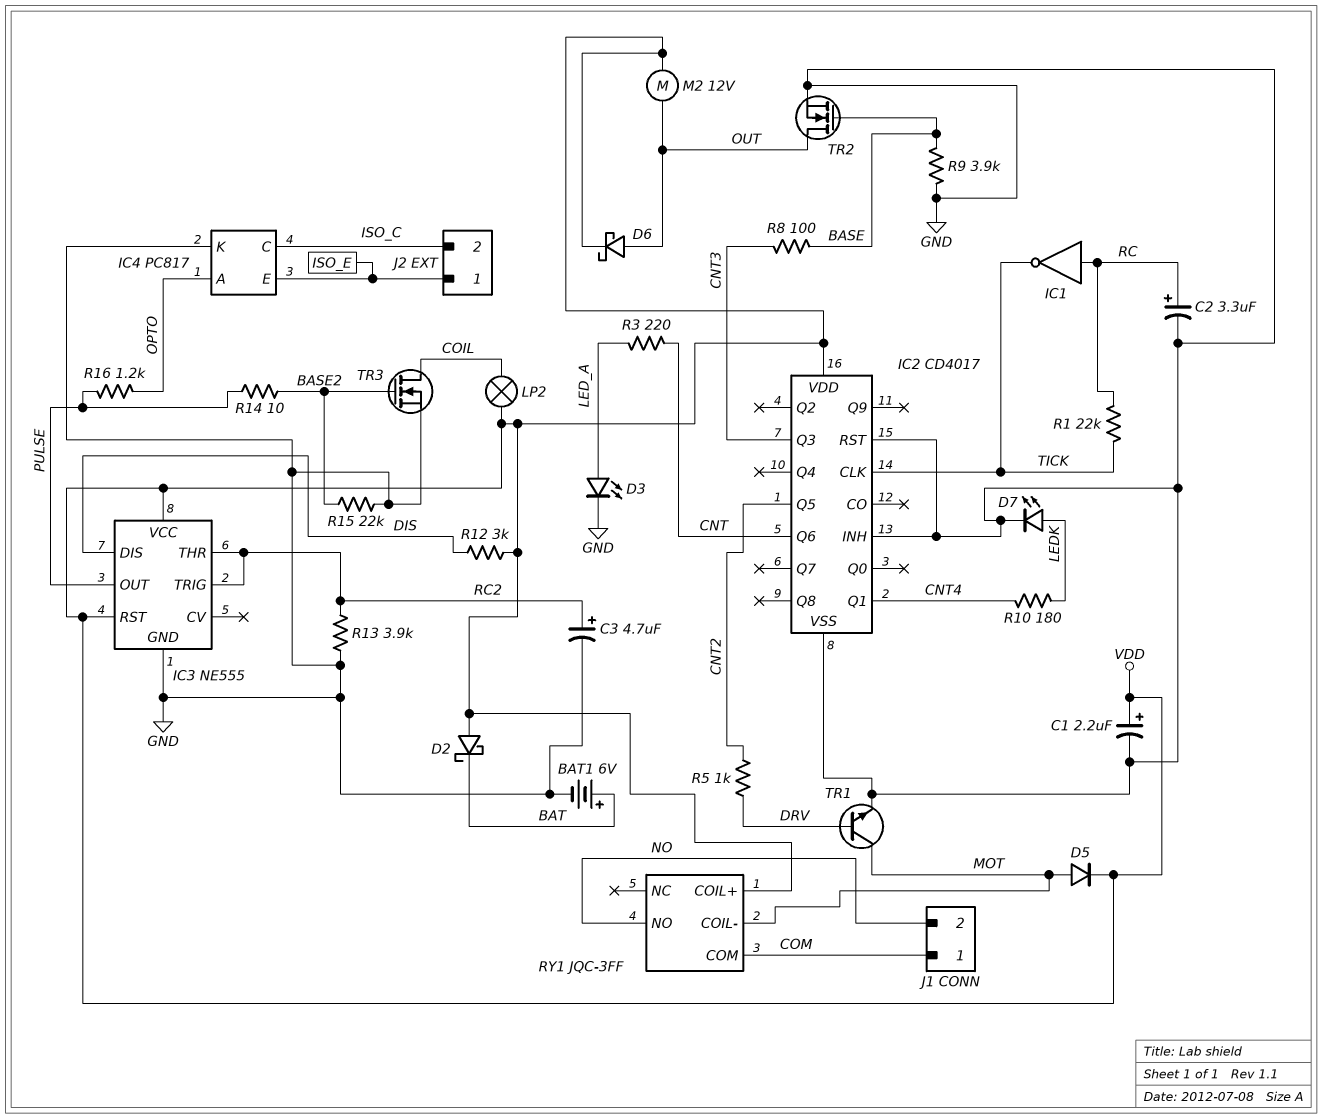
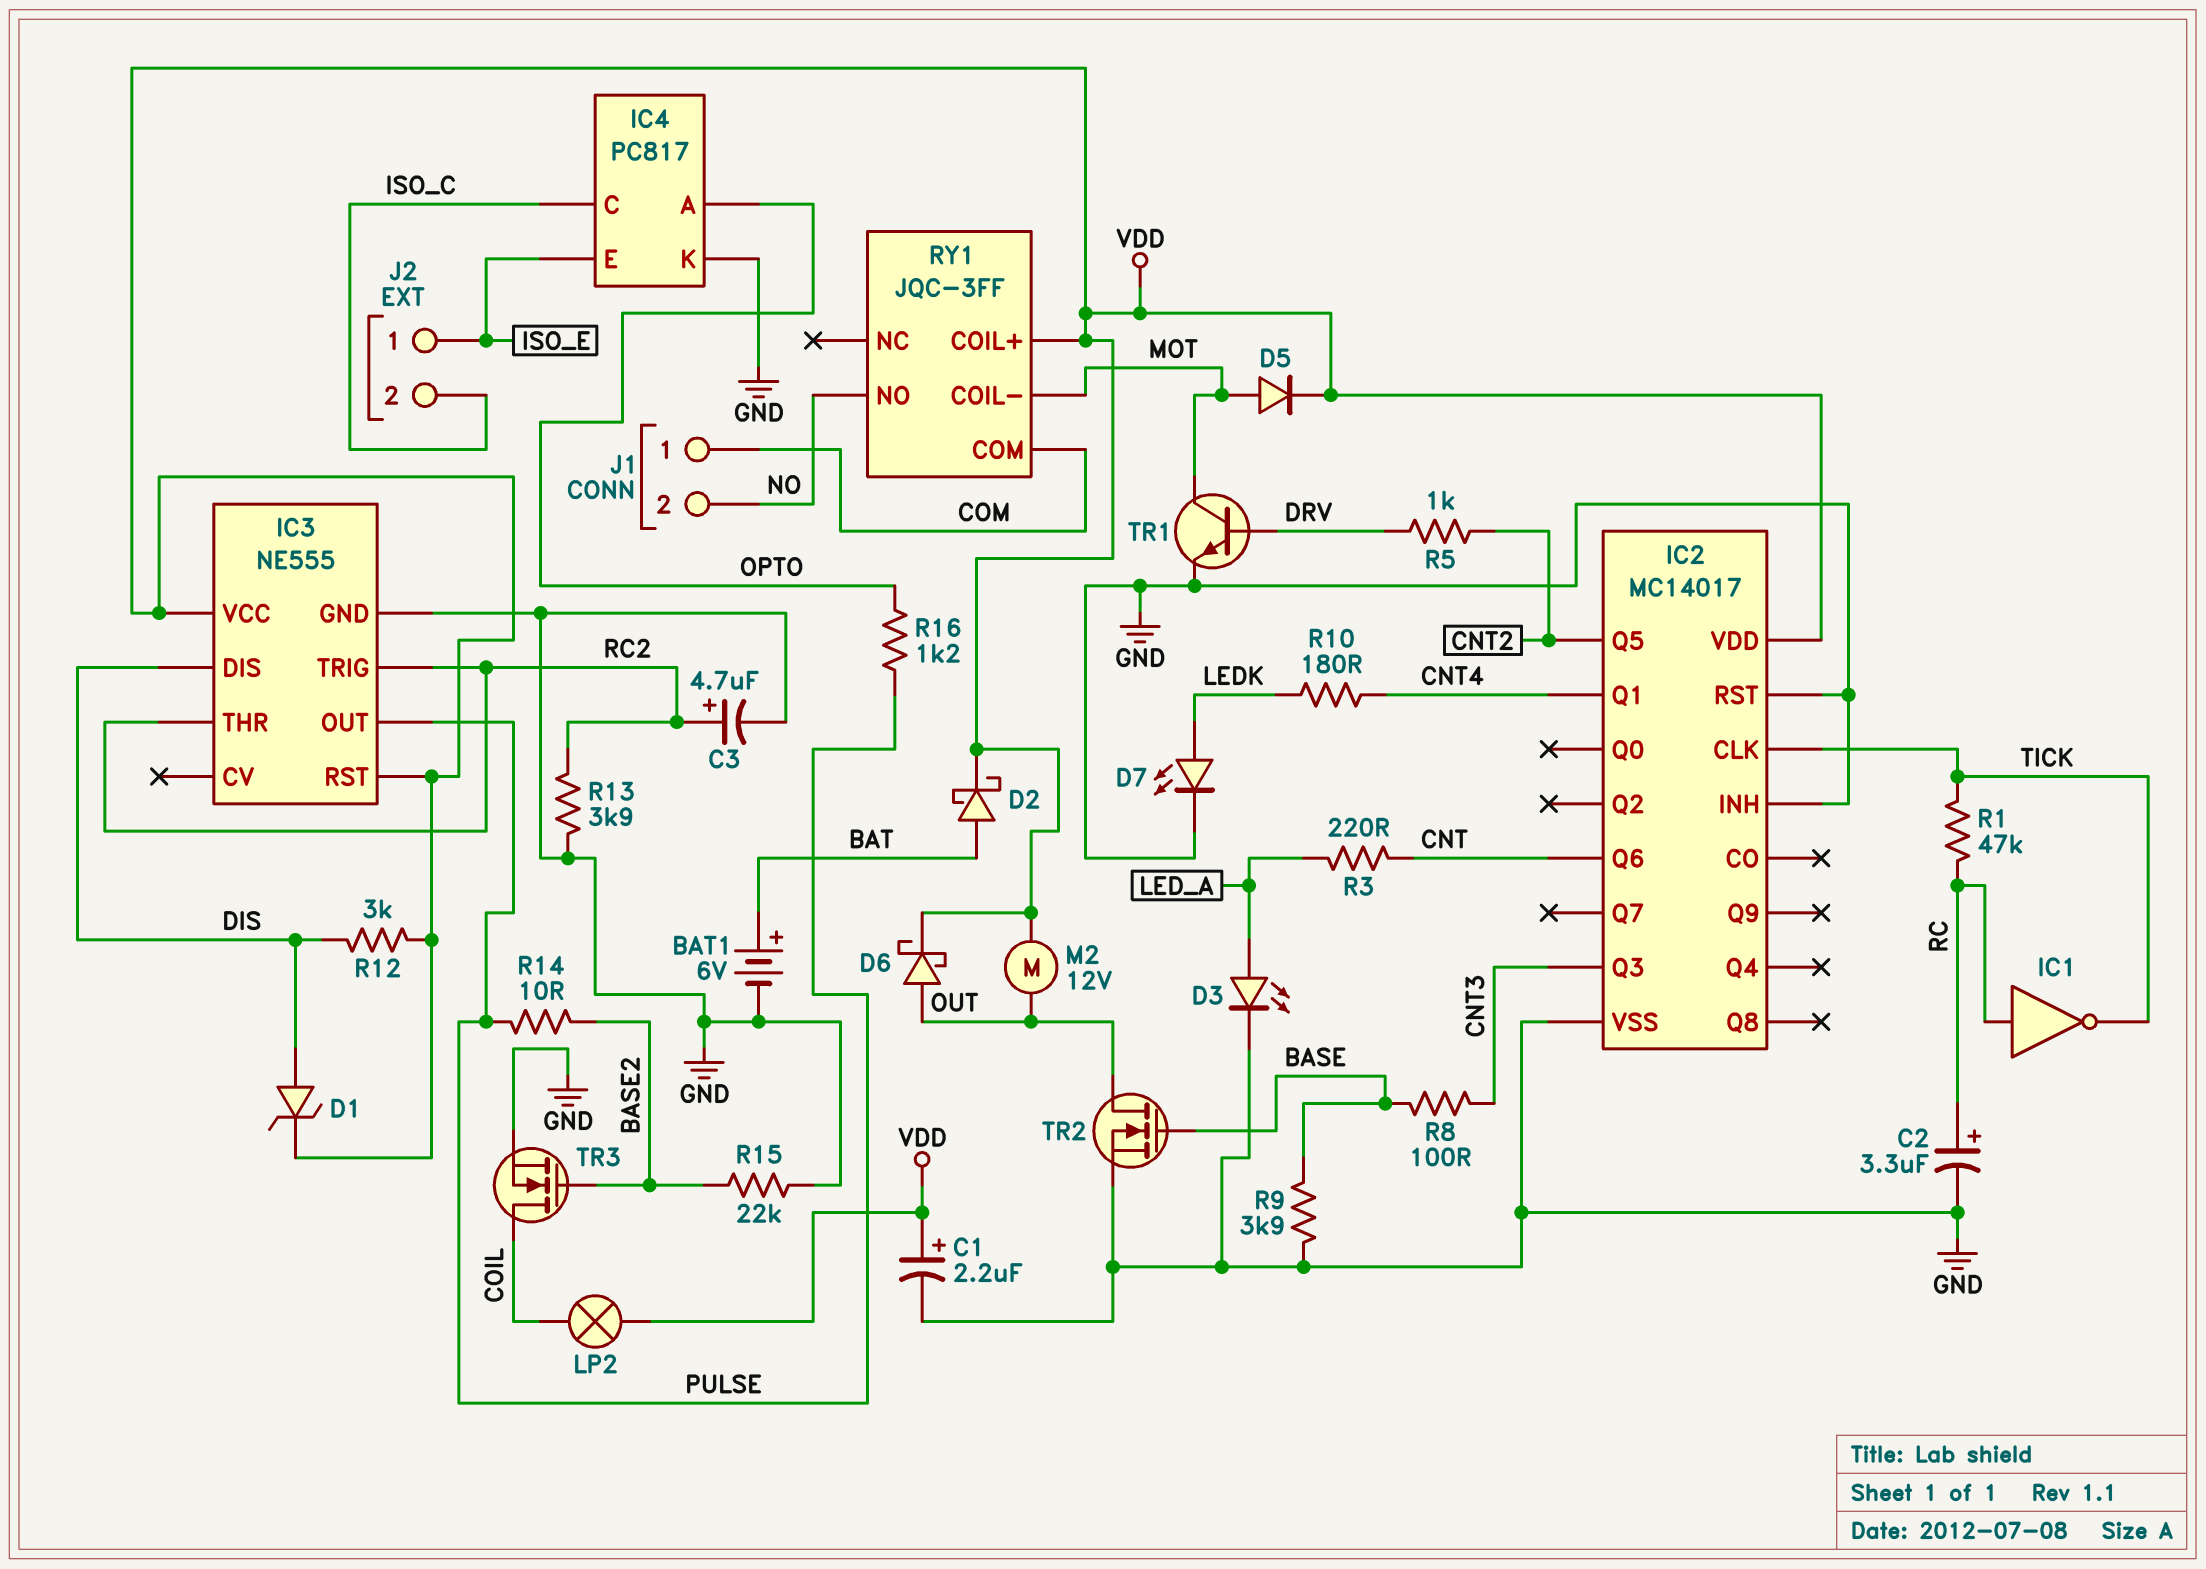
D1: none -> zener (A DIS, K VDD)
D2: schottky (A VDD, K BAT) -> schottky (A BAT, K VDD)
IC2: CD4017 -> MC14017
R1: 22k (RC, TICK) -> 47k (RC, TICK)

